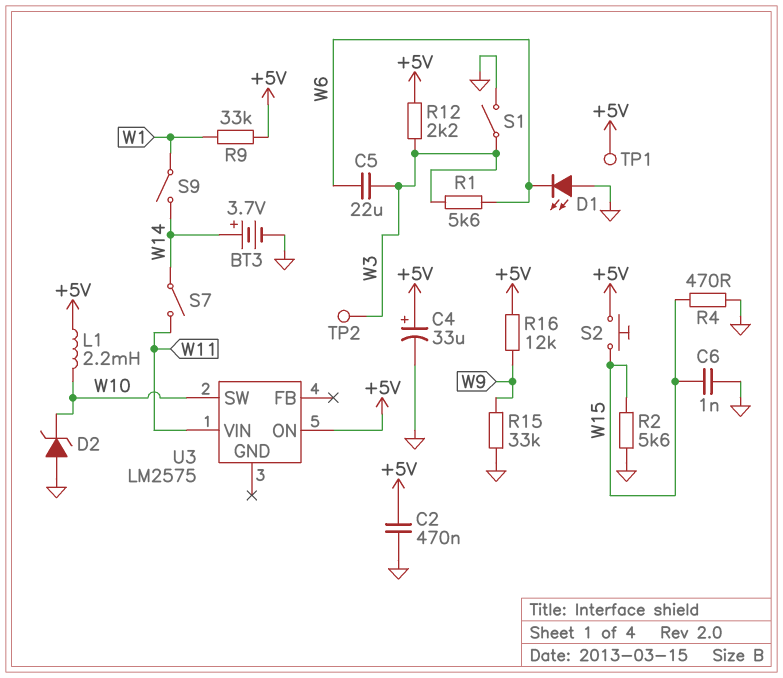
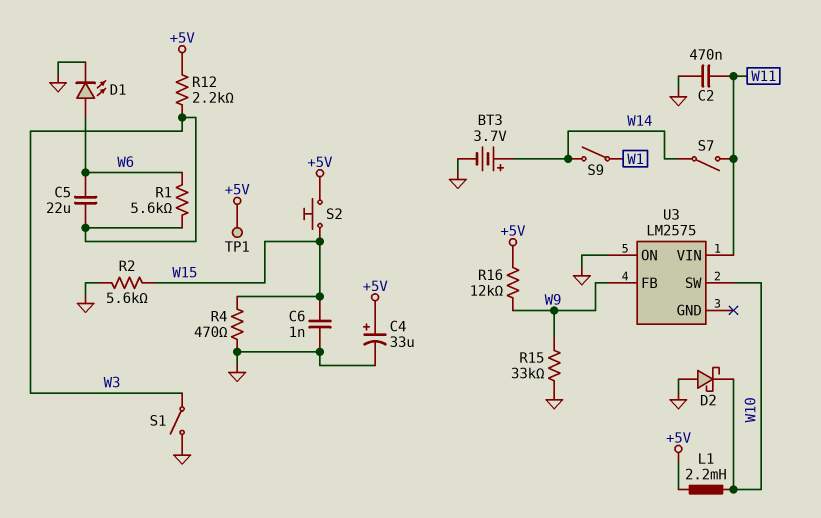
C2: 470nF (+5V, GND) -> 470nF (GND, W11)
D1: LED (A GND, K W6) -> LED (A W6, K GND)
D2: zener (A GND, K W10) -> schottky (A GND, K W10)
R9: 33k (+5V, W1) -> none
TP2: test point (W3) -> none
U3 pin FB: none -> W9
U3 pin ON: +5V -> GND

